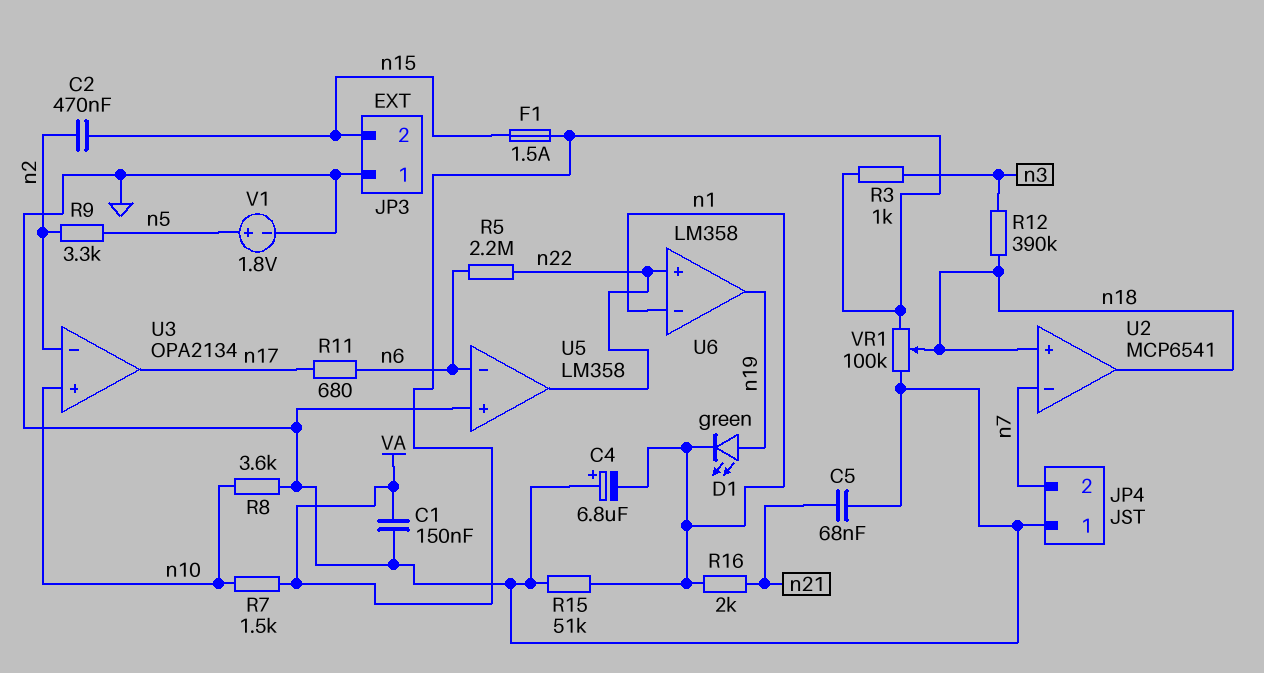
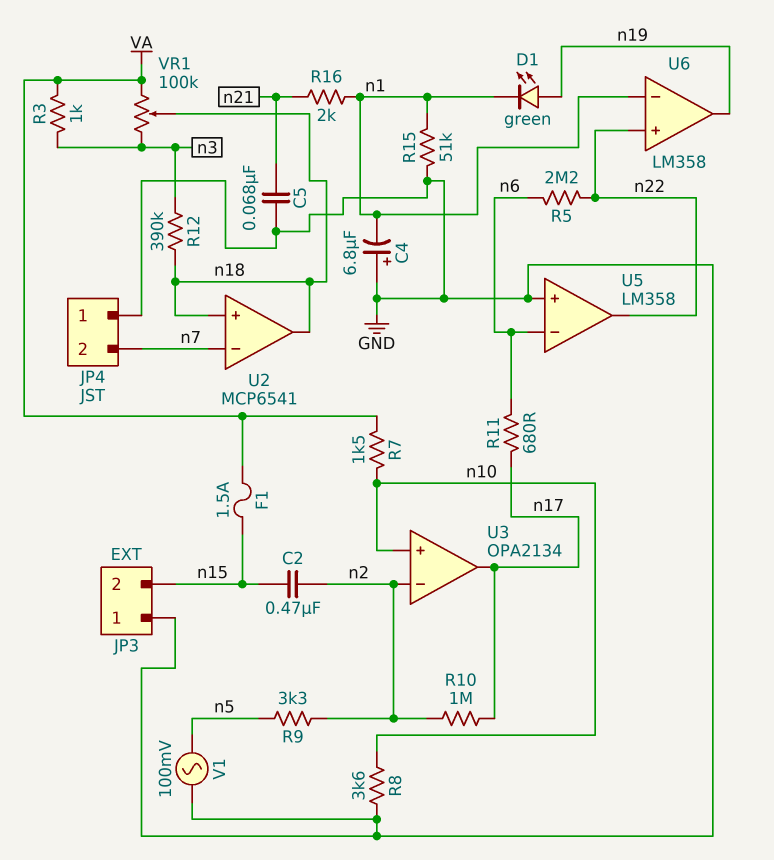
C1: 150nF (GND, VA) -> none
R10: none -> 1M (n2, n17)
V1: 1.8V (plus n5, minus GND) -> AC 100mV (GND, n5)
VR1: 100k (GND, VA, wiper n18) -> 100k (VA, n3, wiper n18)

